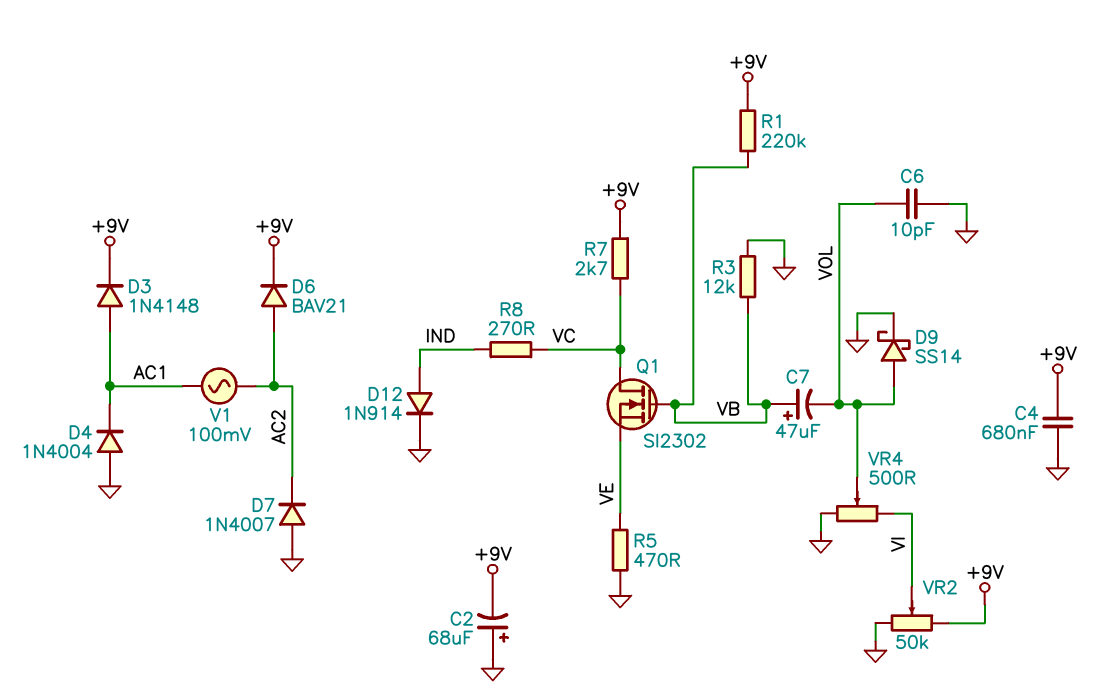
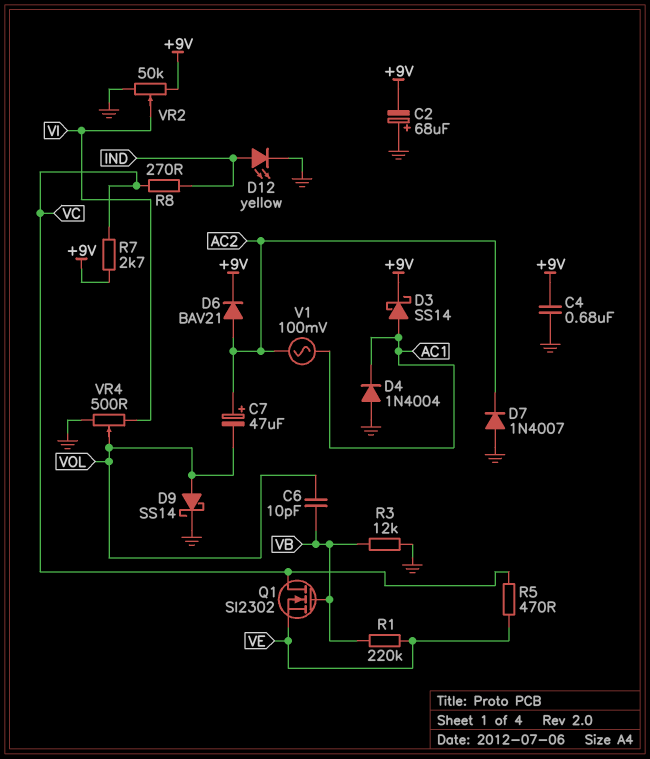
C6: 10pF (GND, VOL) -> 10pF (VB, VOL)
C7: 47uF (plus VB, minus VOL) -> 47uF (plus AC2, minus VOL)
D3: diode 1N4148 (A AC1, K +9V) -> schottky SS14 (A AC1, K +9V)
D12: diode 1N914 (A IND, K GND) -> LED yellow (A IND, K GND)
R1: 220k (+9V, VB) -> 220k (VB, VE)
R5: 470 (GND, VE) -> 470 (VC, VE)

